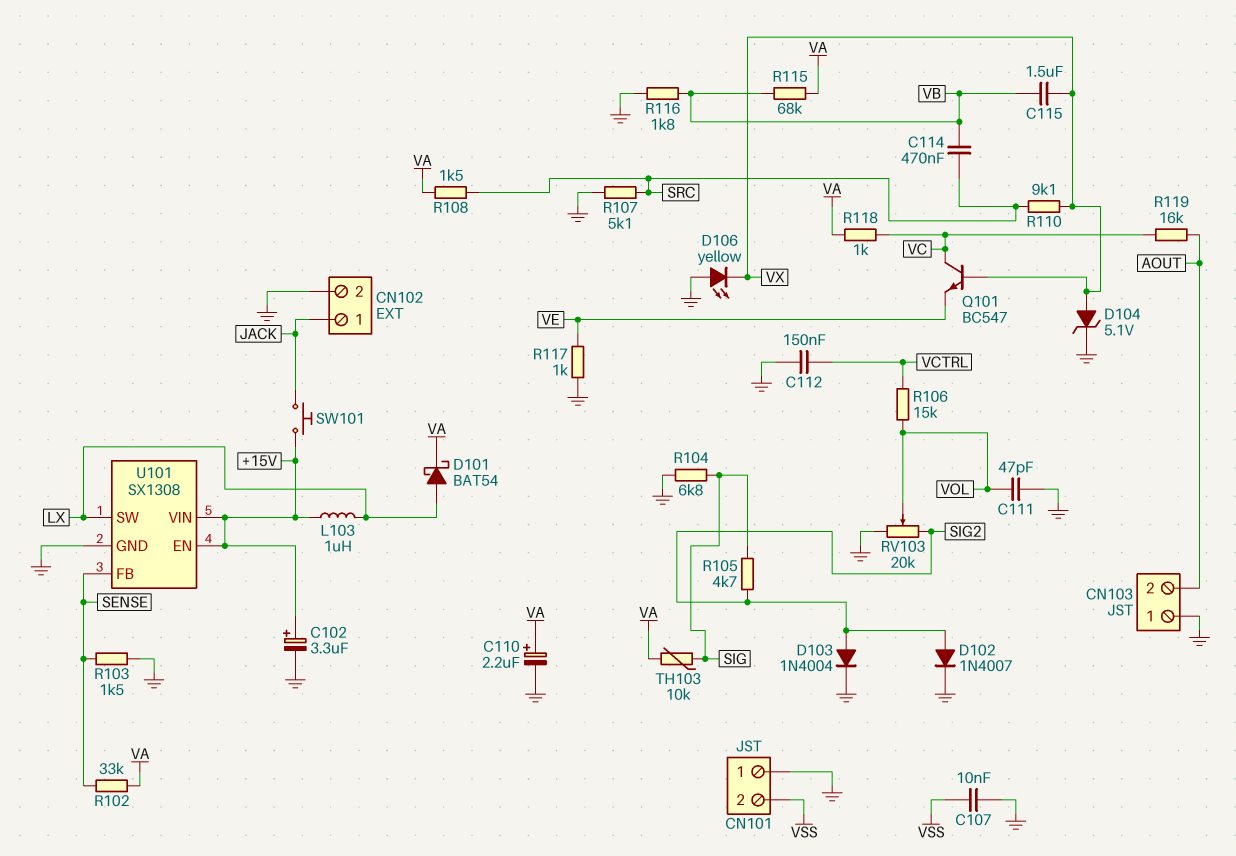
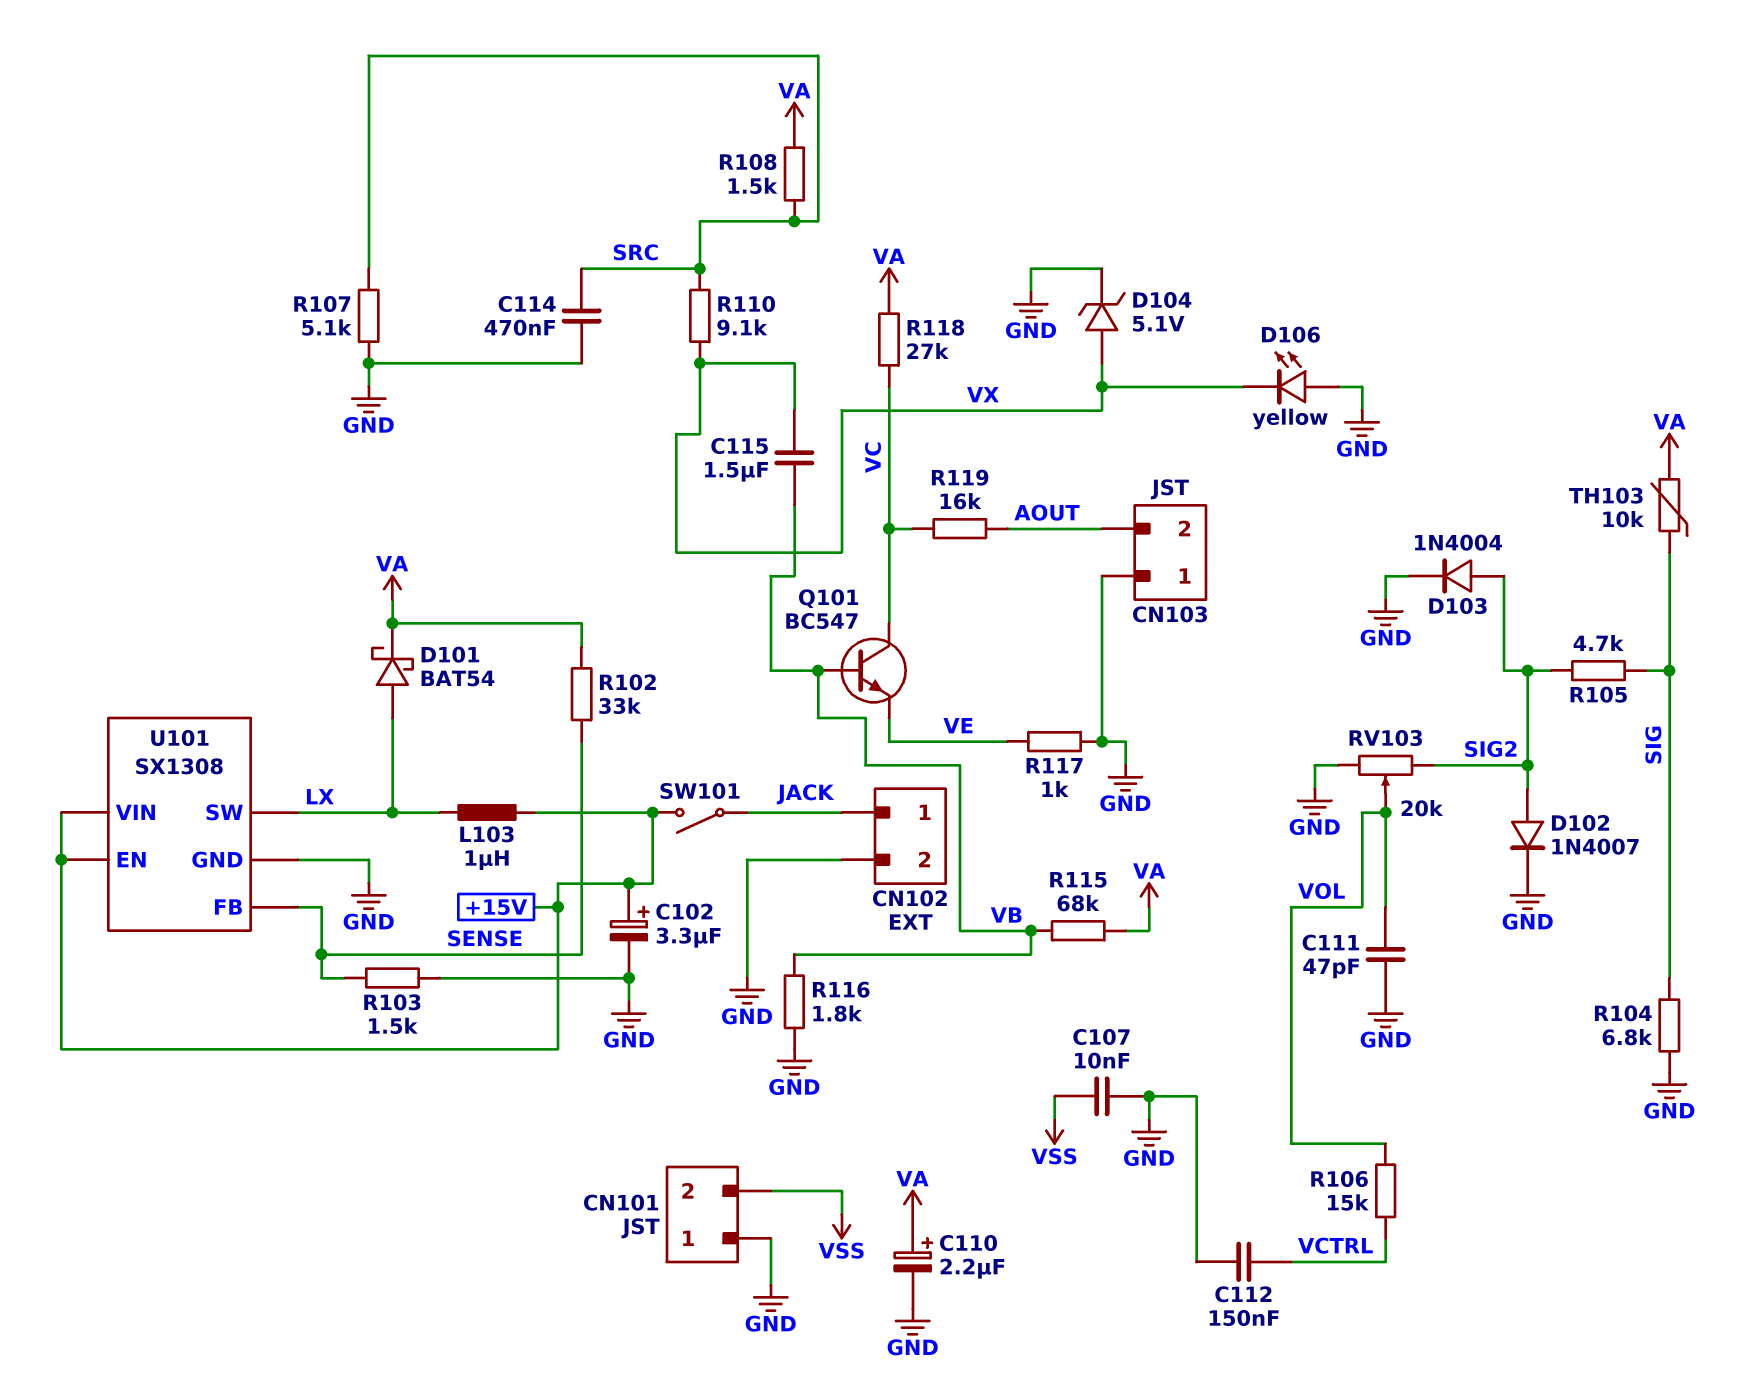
C114: 470nF (SRC, VB) -> 470nF (GND, SRC)
Q101: NPN BC547 (B VX, C VC, E VE) -> NPN BC547 (B VB, C VC, E VE)
R118: 1k (VA, VC) -> 27k (VA, VC)
SW101: button (+15V, JACK) -> switch (+15V, JACK)

